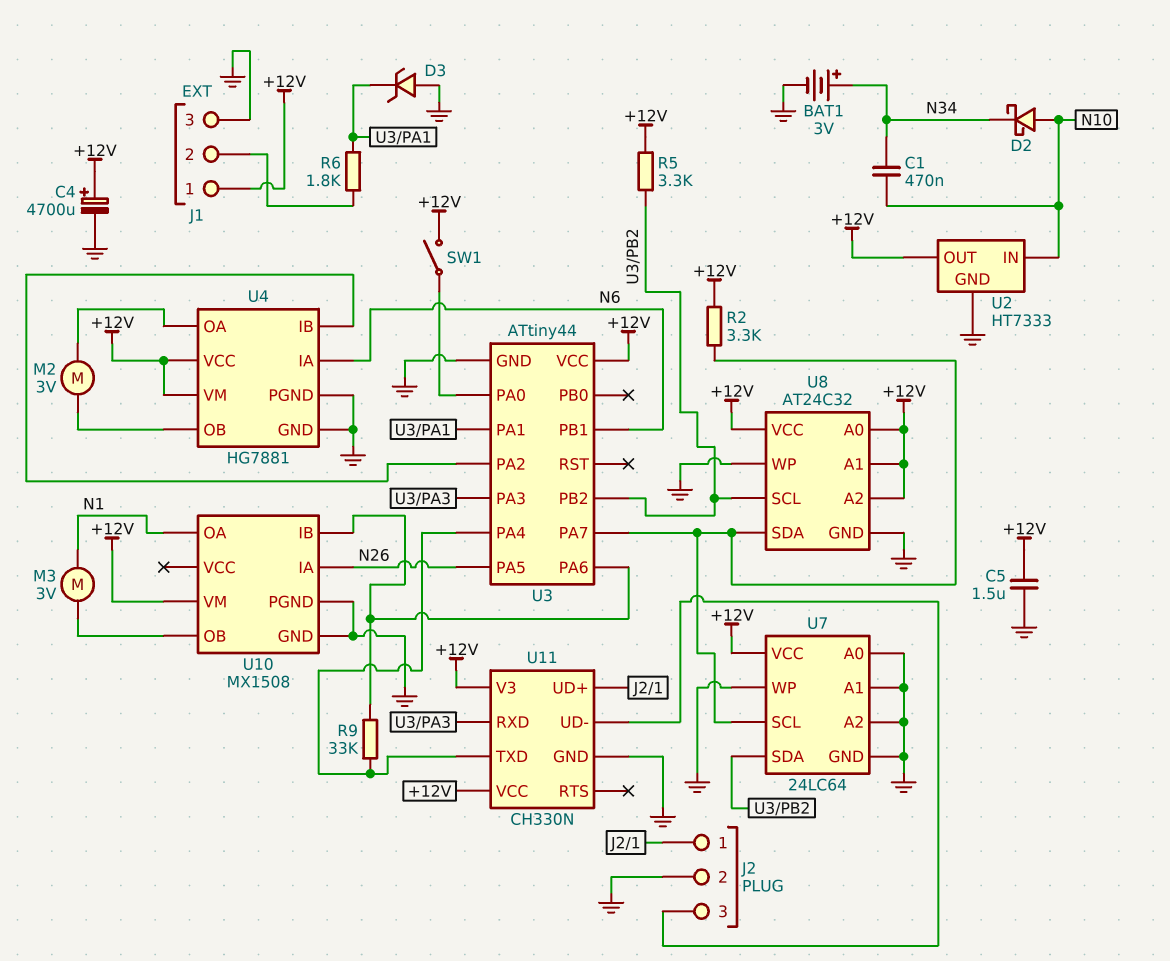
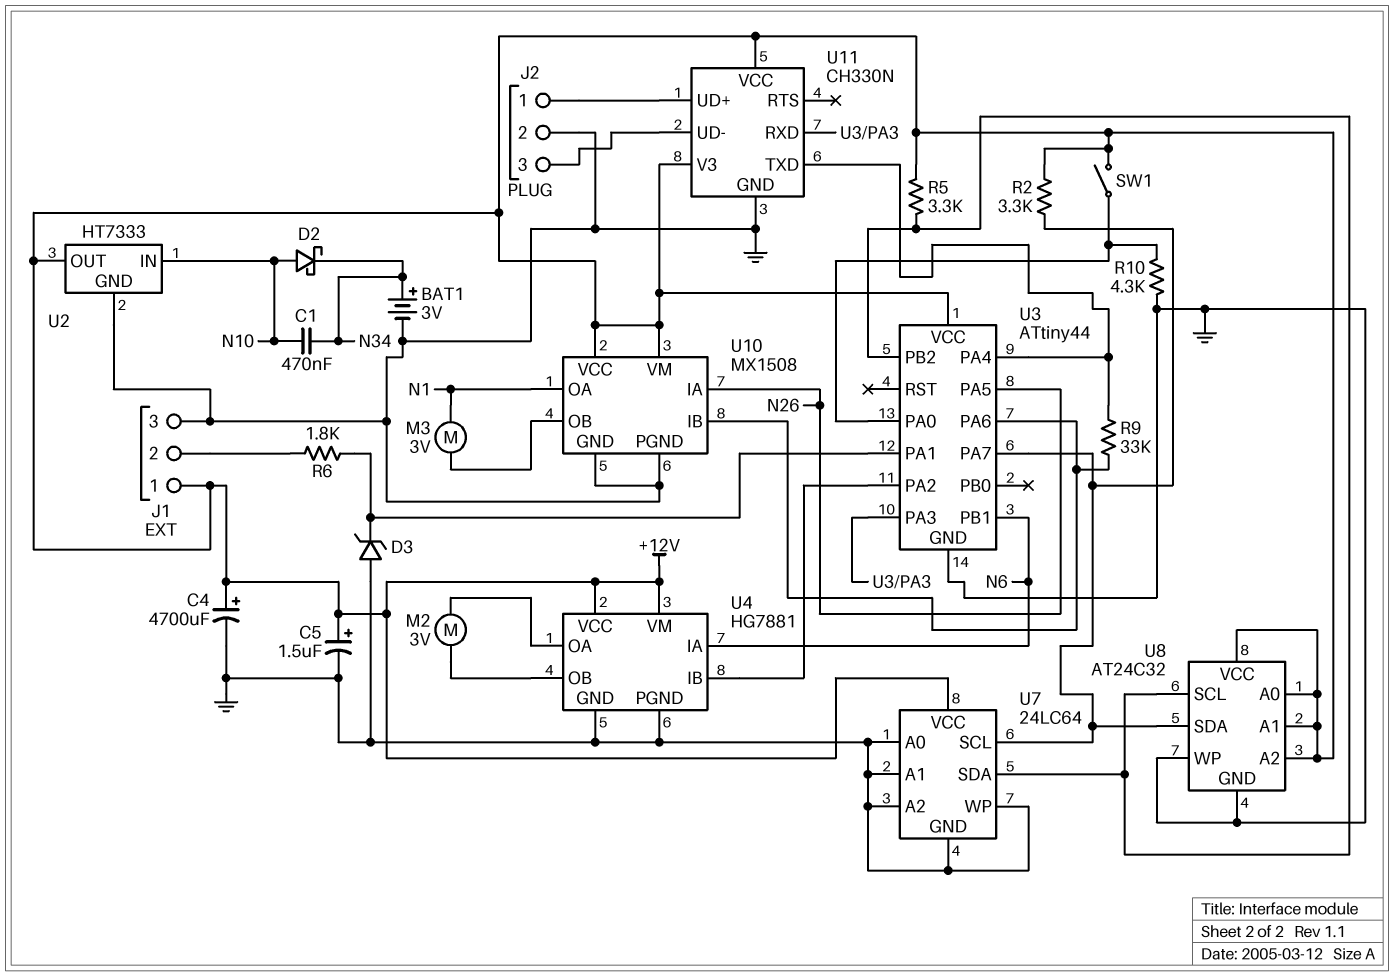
C5: 1.5uF (+12V, GND) -> 1.5uF (plus +12V, minus GND)
R10: none -> 4.3k (GND, U3/PA0)
U10 pin VCC: none -> +12V

